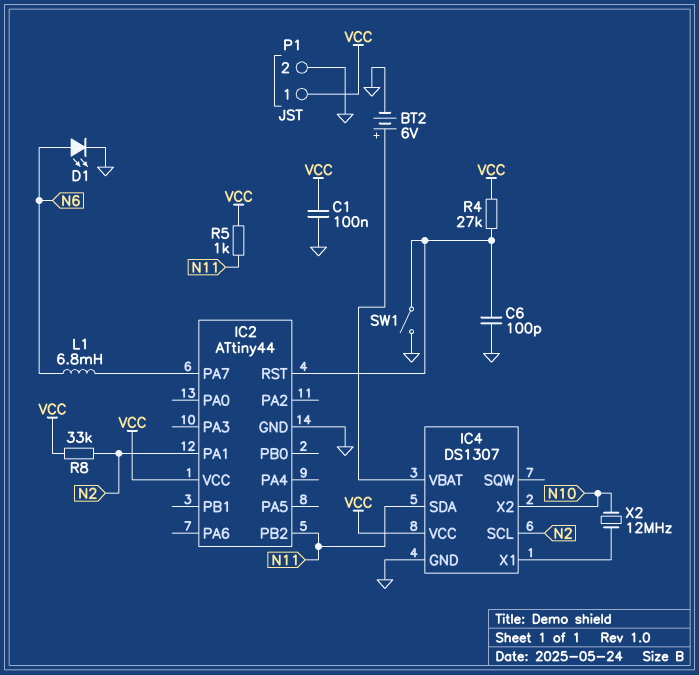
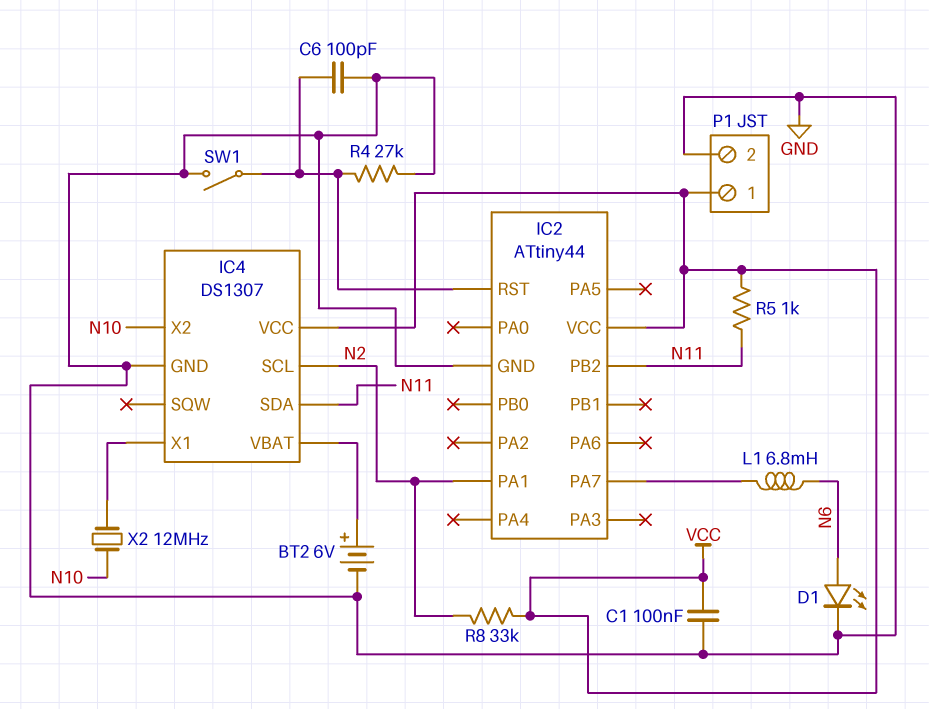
R4: 27k (IC2/RST, VCC) -> 27k (GND, IC2/RST)

